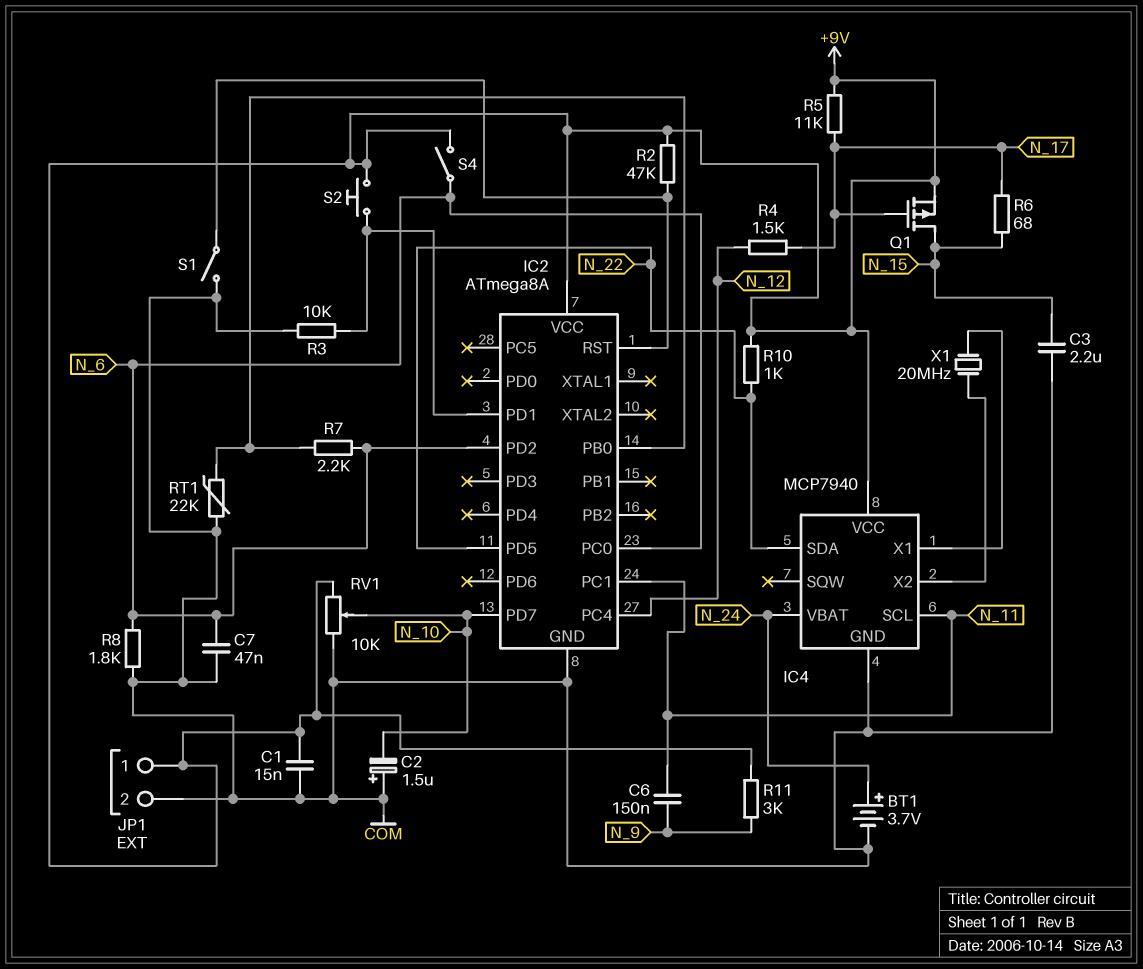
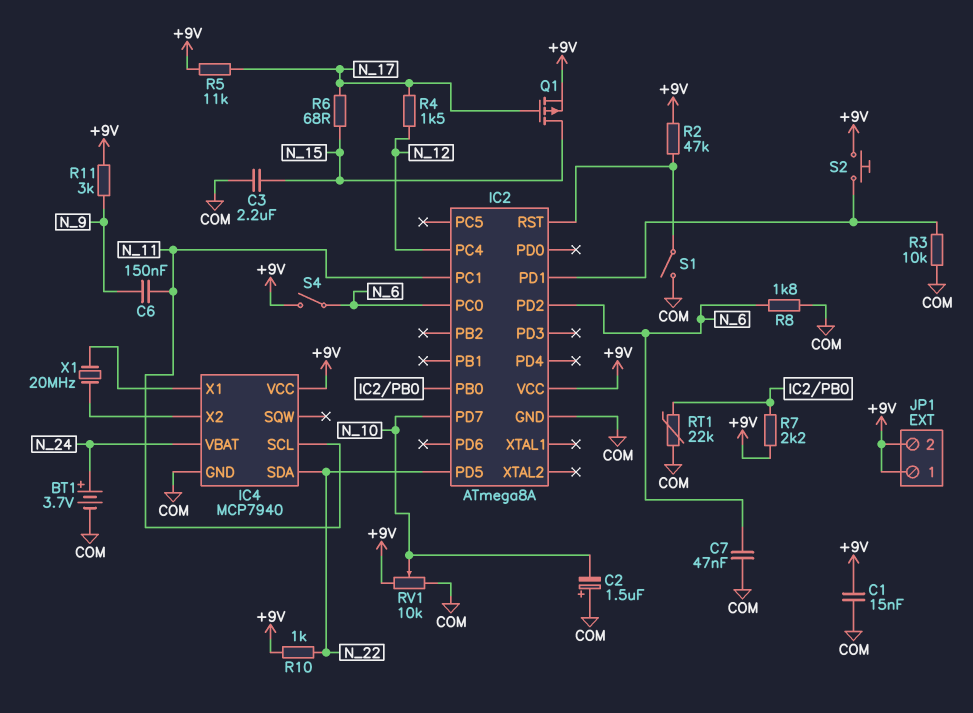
JP1 pin 2: COM -> +9V
R7: 2.2k (IC2/PB0, N_6) -> 2.2k (+9V, IC2/PB0)

